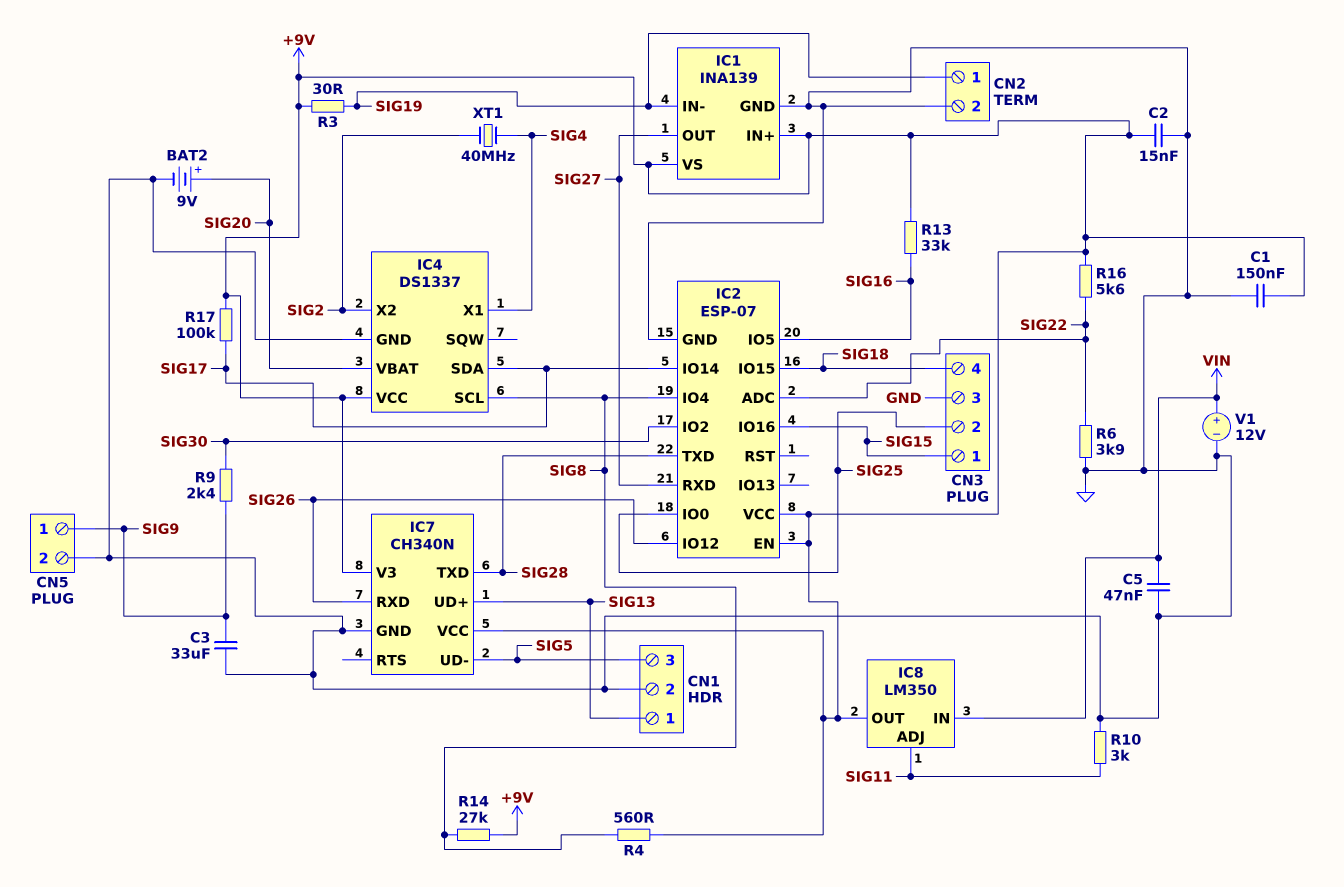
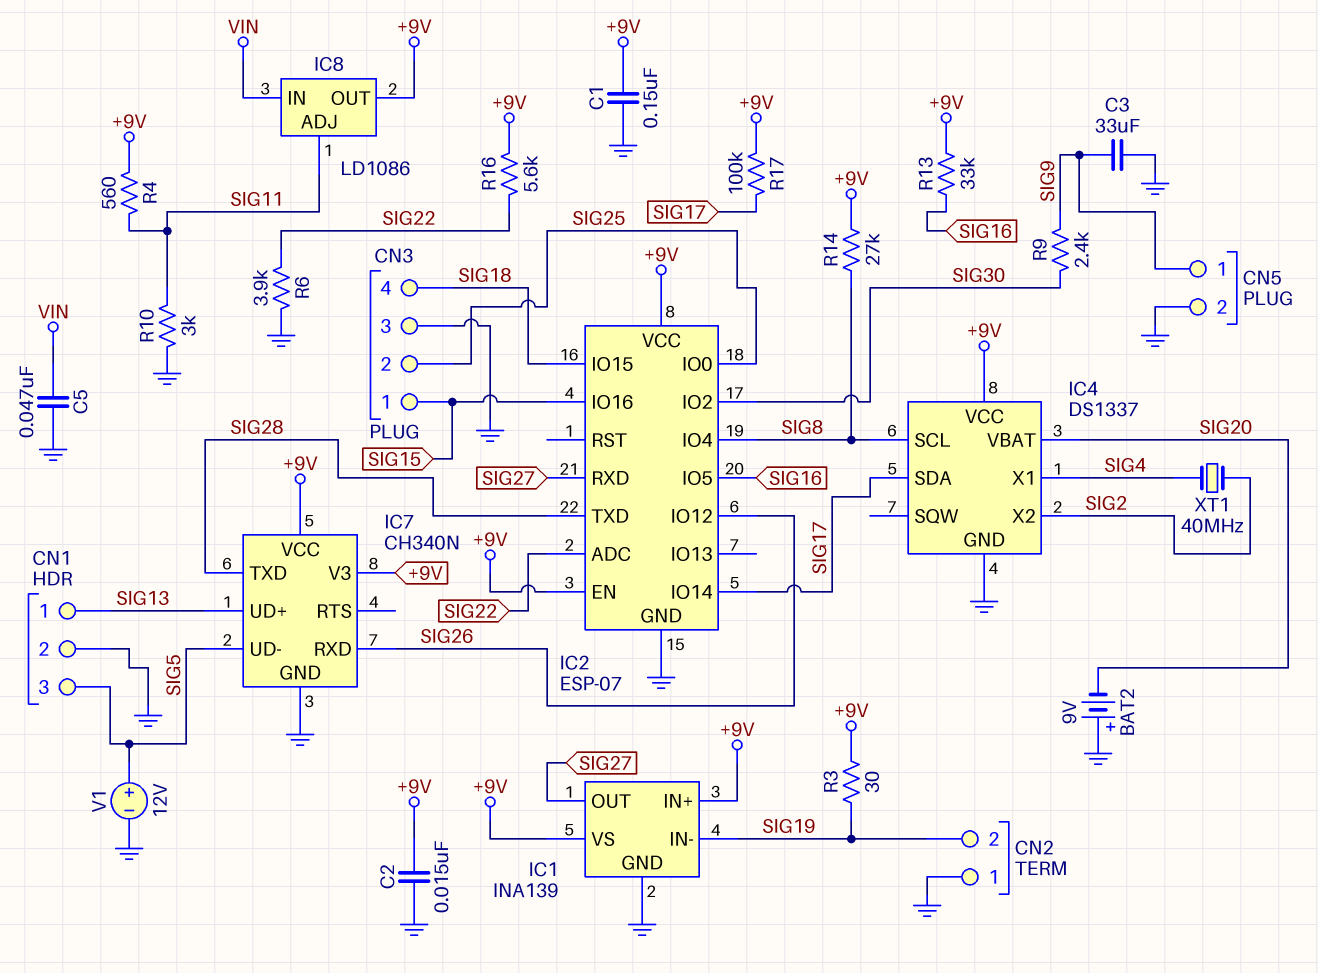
BAT2: 9V (plus SIG20, minus GND) -> 9V (plus GND, minus SIG20)
CN2 pin 1: SIG19 -> GND
CN2 pin 2: GND -> SIG19
IC8: LM350 -> LD1086
R4: 560 (+9V, SIG8) -> 560 (+9V, SIG11)
V1: 12V (plus VIN, minus GND) -> 12V (plus SIG5, minus GND)

